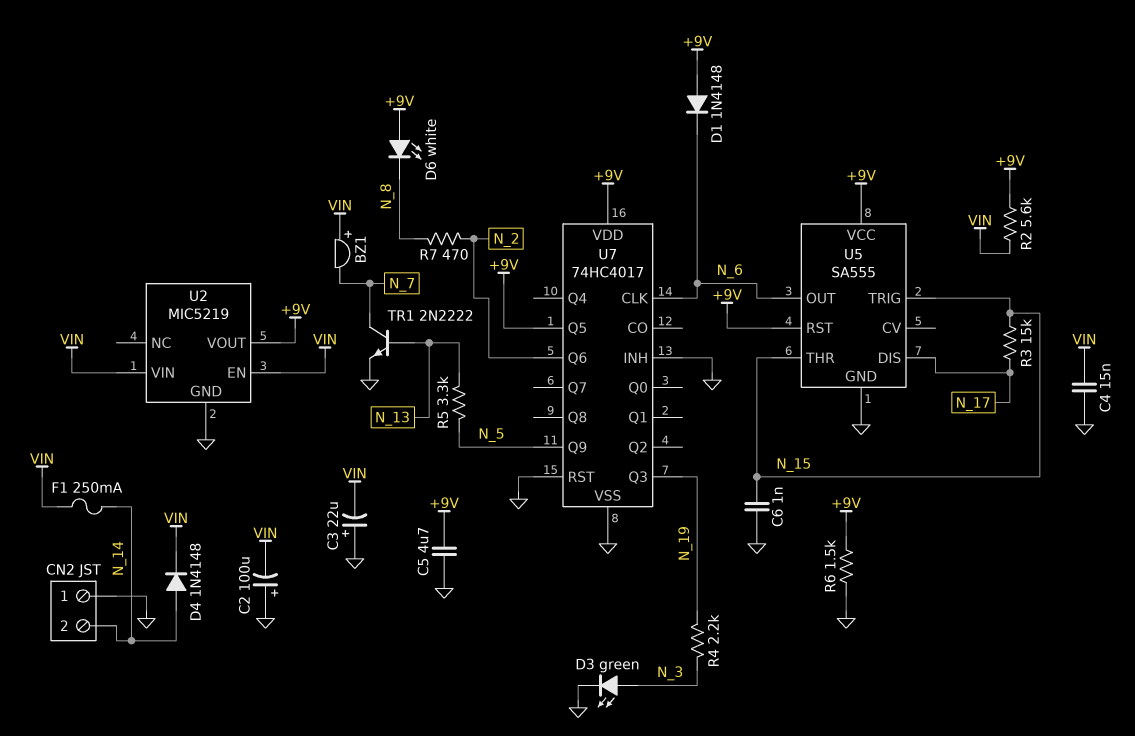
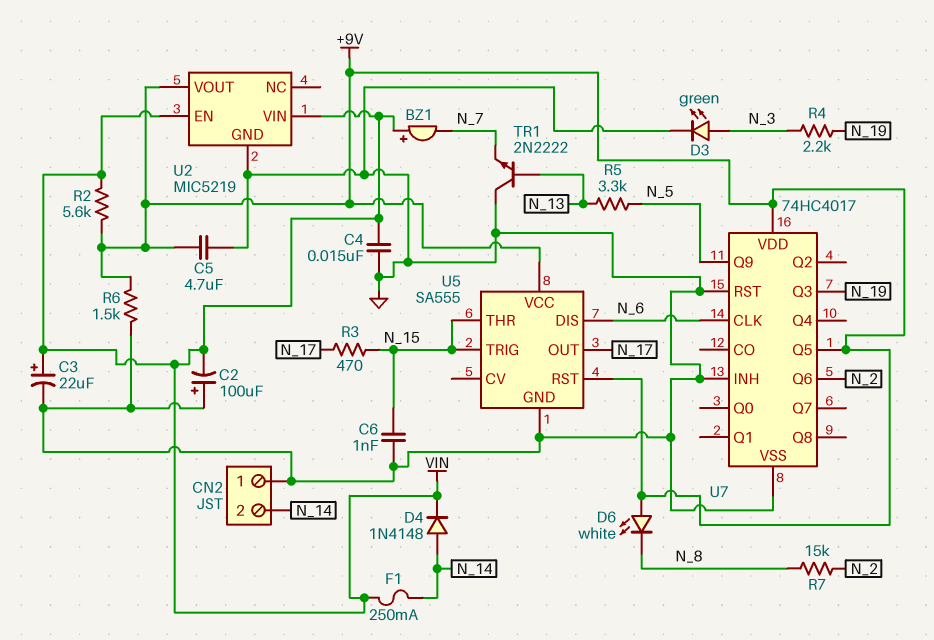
C3: 22uF (plus GND, minus VIN) -> 22uF (plus VIN, minus GND)
D1: diode 1N4148 (A +9V, K N_6) -> none
R3: 15k (N_15, N_17) -> 470 (N_15, N_17)
R7: 470 (N_2, N_8) -> 15k (N_2, N_8)
TR1: NPN 2N2222 (B N_13, C N_7, E GND) -> NPN 2N2222 (B N_13, C GND, E N_7)
U5 pin DIS: N_17 -> N_6
U5 pin OUT: N_6 -> N_17

